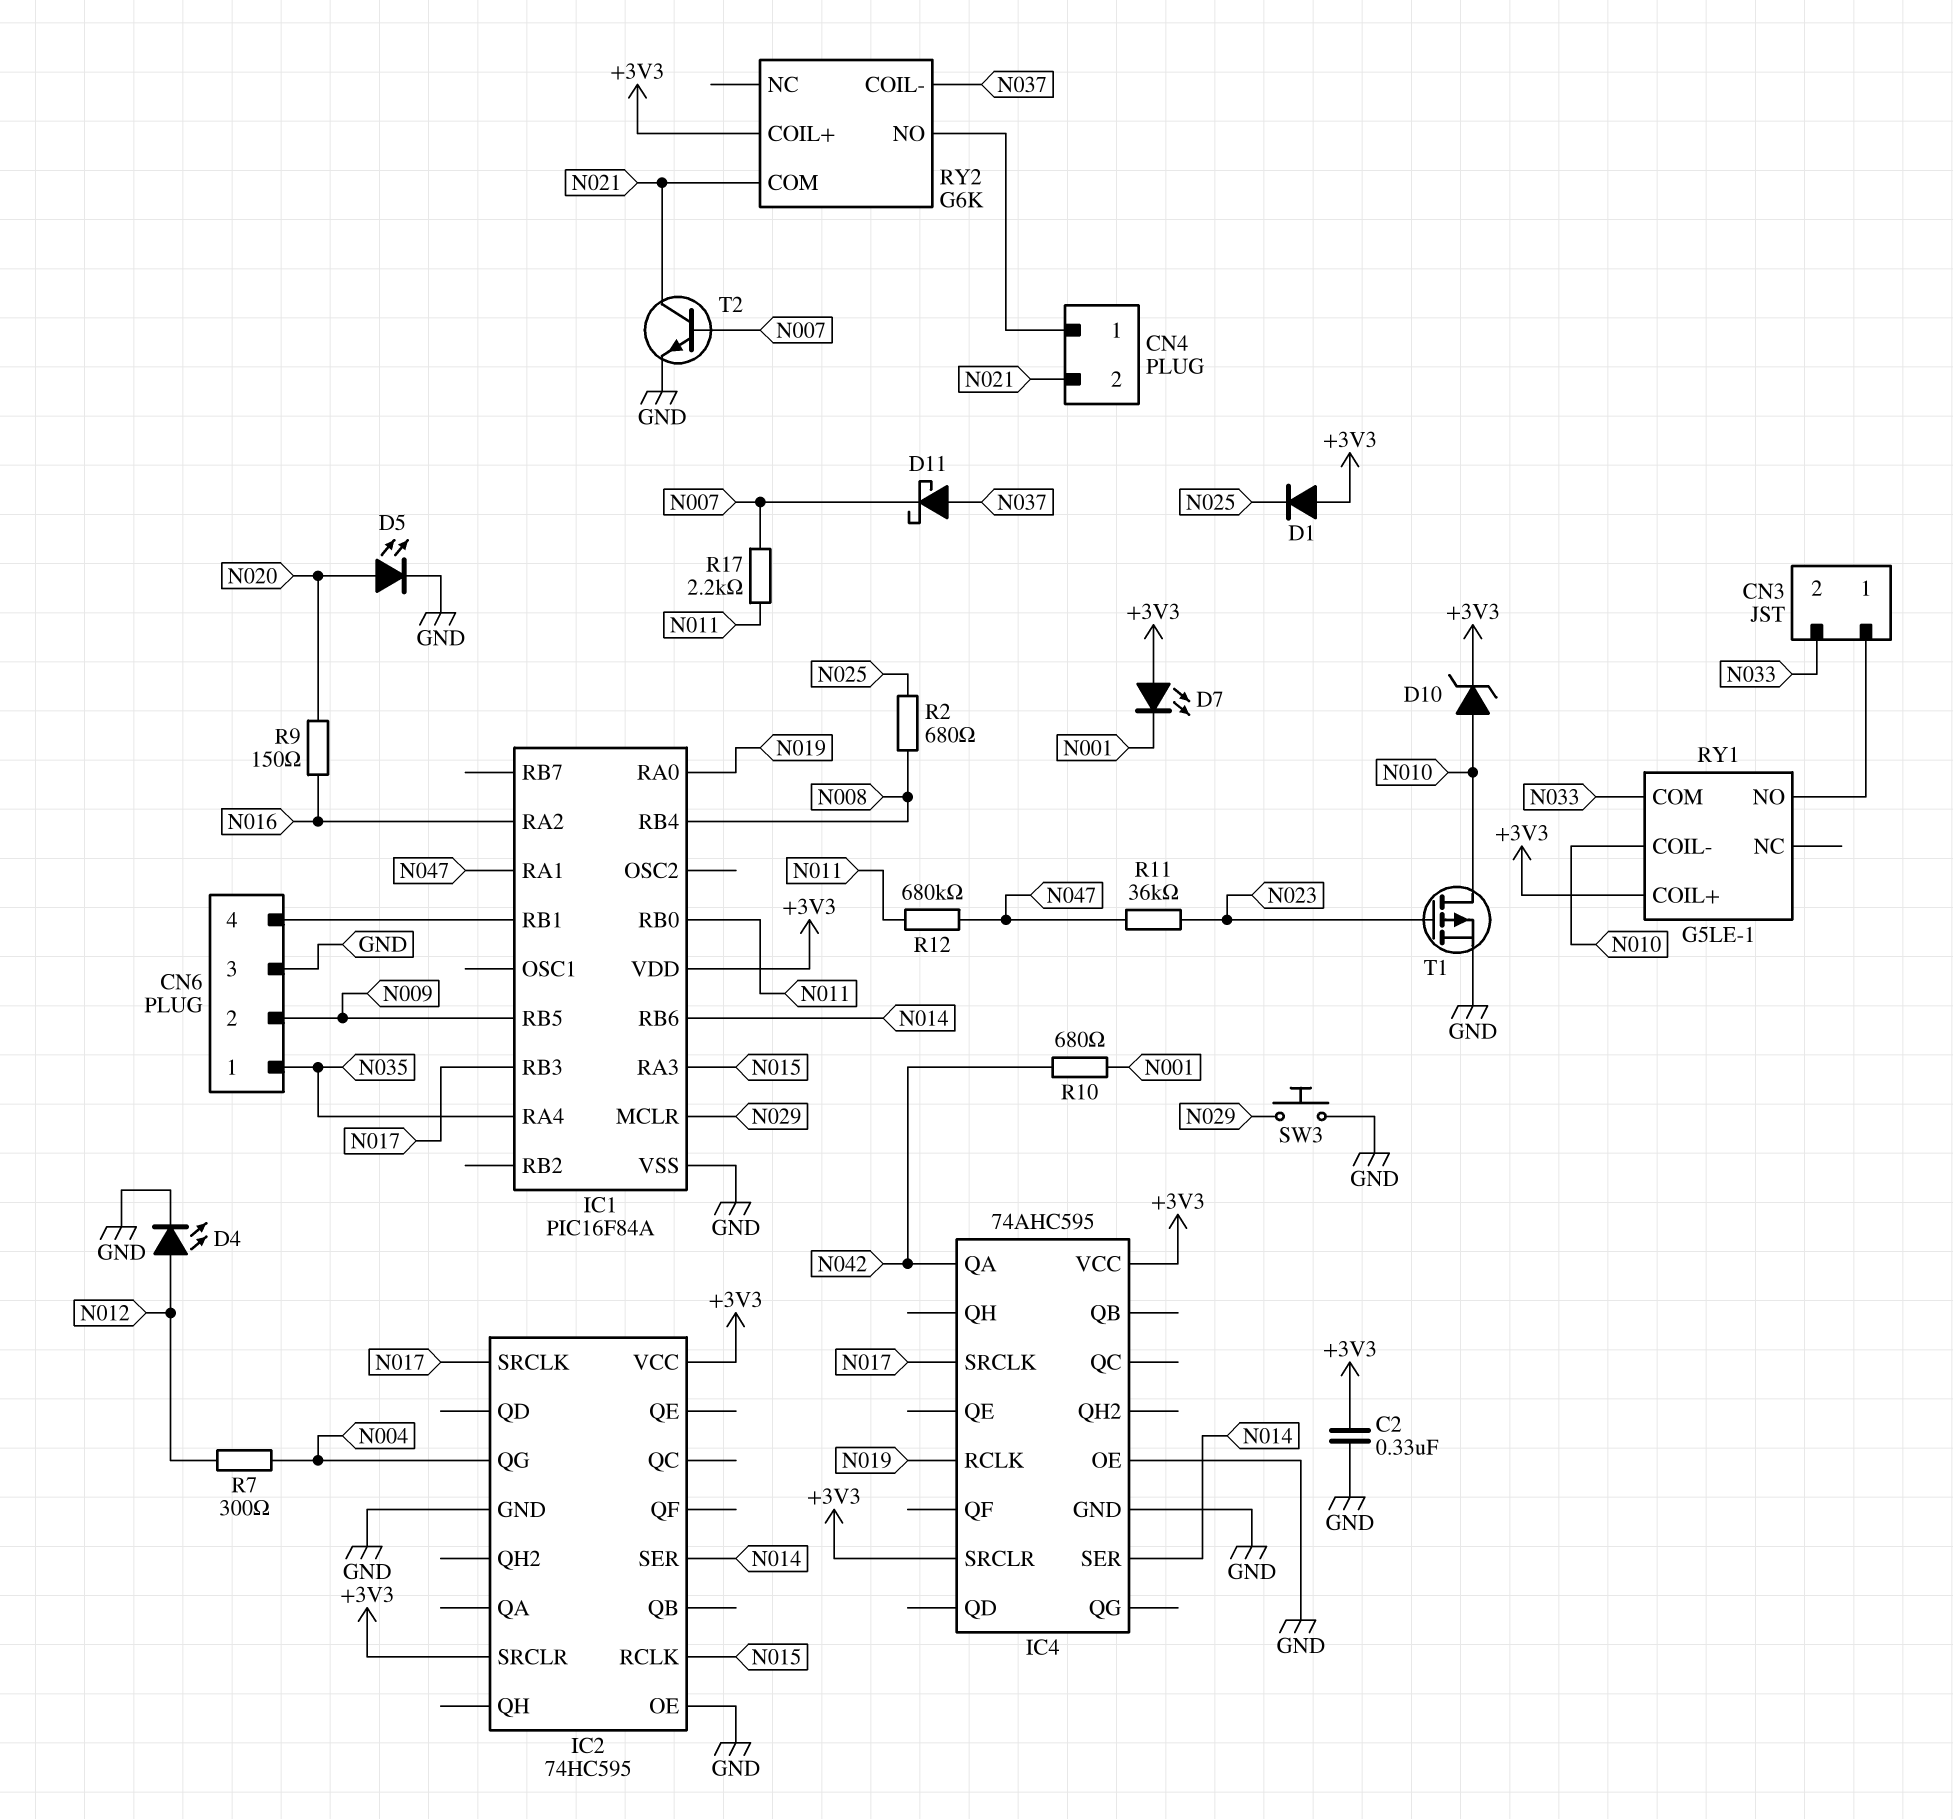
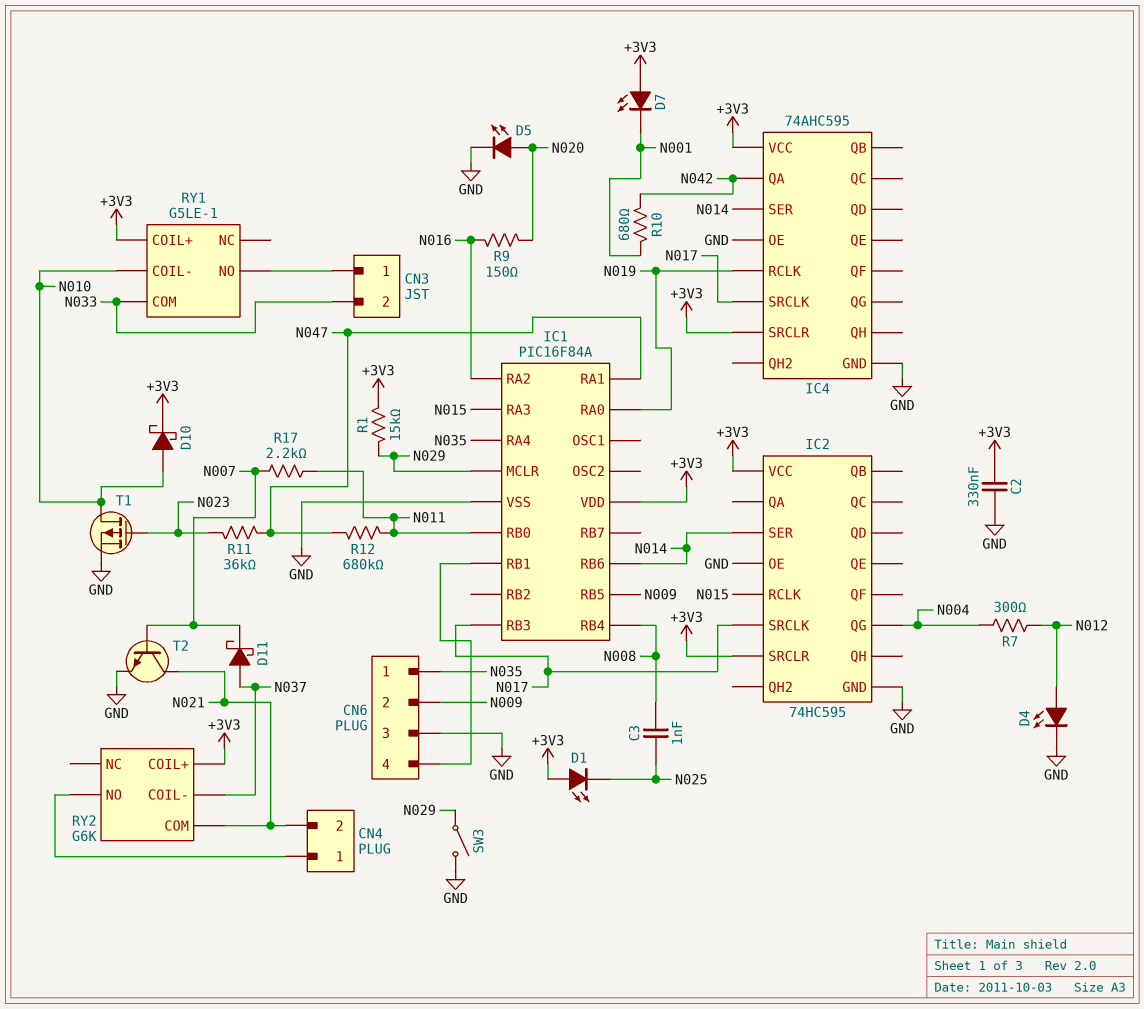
C3: none -> 1nF (N008, N025)
D1: diode (A +3V3, K N025) -> LED (A +3V3, K N025)
D10: zener (A N010, K +3V3) -> schottky (A N010, K +3V3)
R1: none -> 15k (+3V3, N029)
R2: 680 (N008, N025) -> none
SW3: button (GND, N029) -> switch (GND, N029)

